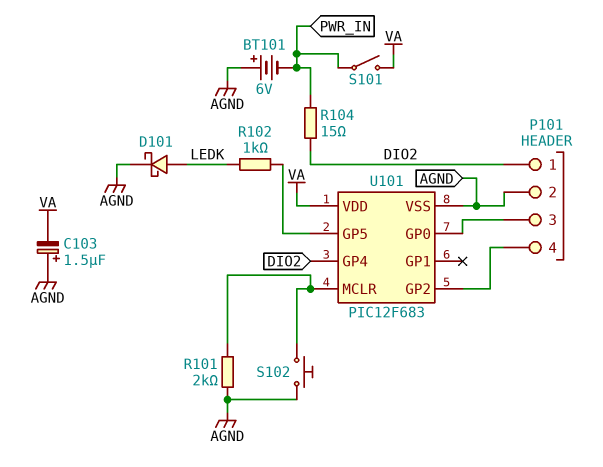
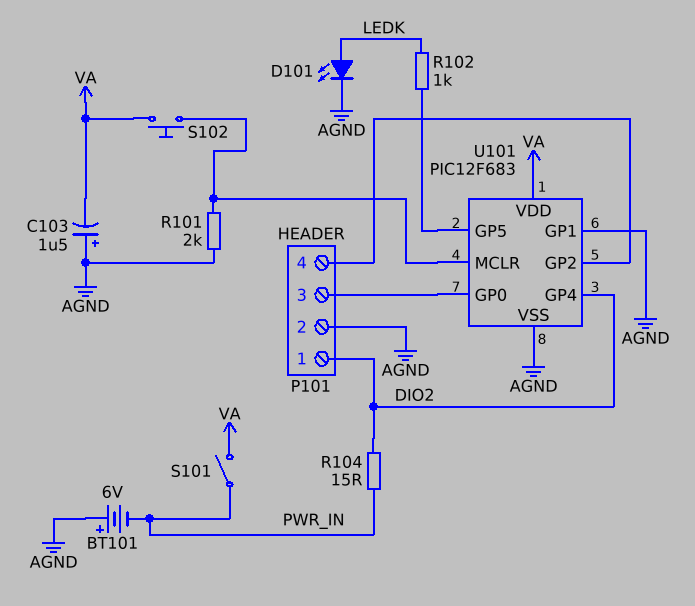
D101: schottky (A LEDK, K AGND) -> LED (A LEDK, K AGND)
S102: button (AGND, U101/MCLR) -> button (U101/MCLR, VA)
U101 pin GP1: none -> AGND

